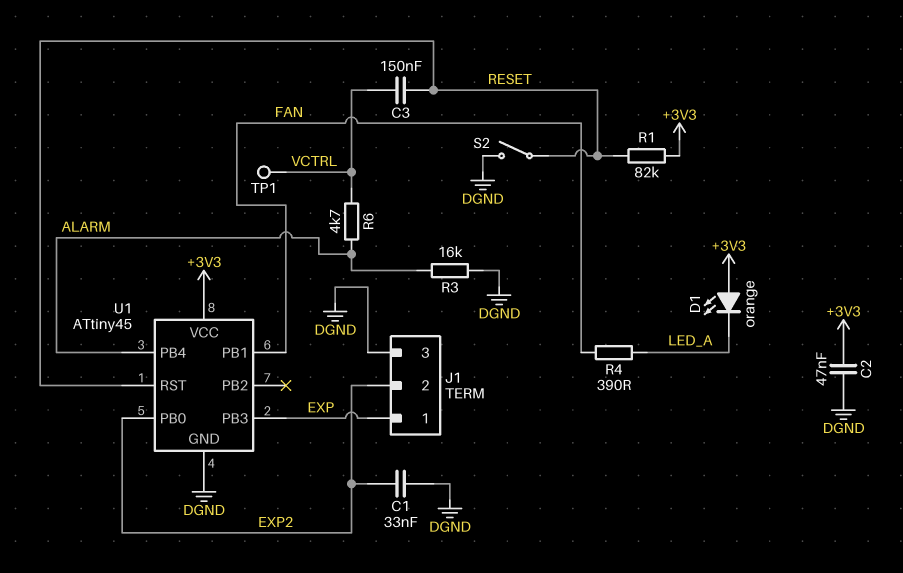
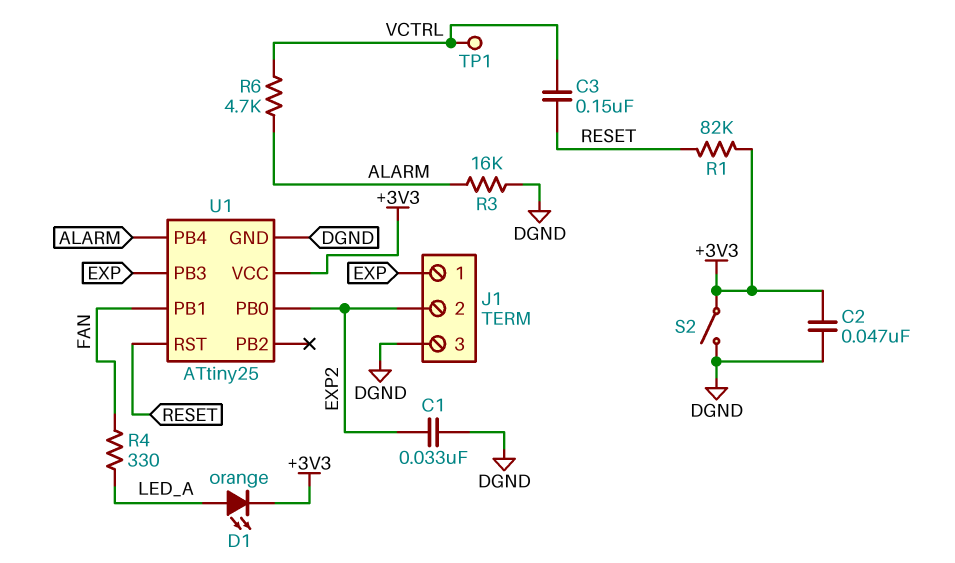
D1: LED orange (A +3V3, K LED_A) -> LED orange (A LED_A, K +3V3)
R4: 390 (FAN, LED_A) -> 330 (FAN, LED_A)
S2: switch (DGND, RESET) -> switch (+3V3, DGND)
U1: ATtiny45 -> ATtiny25

